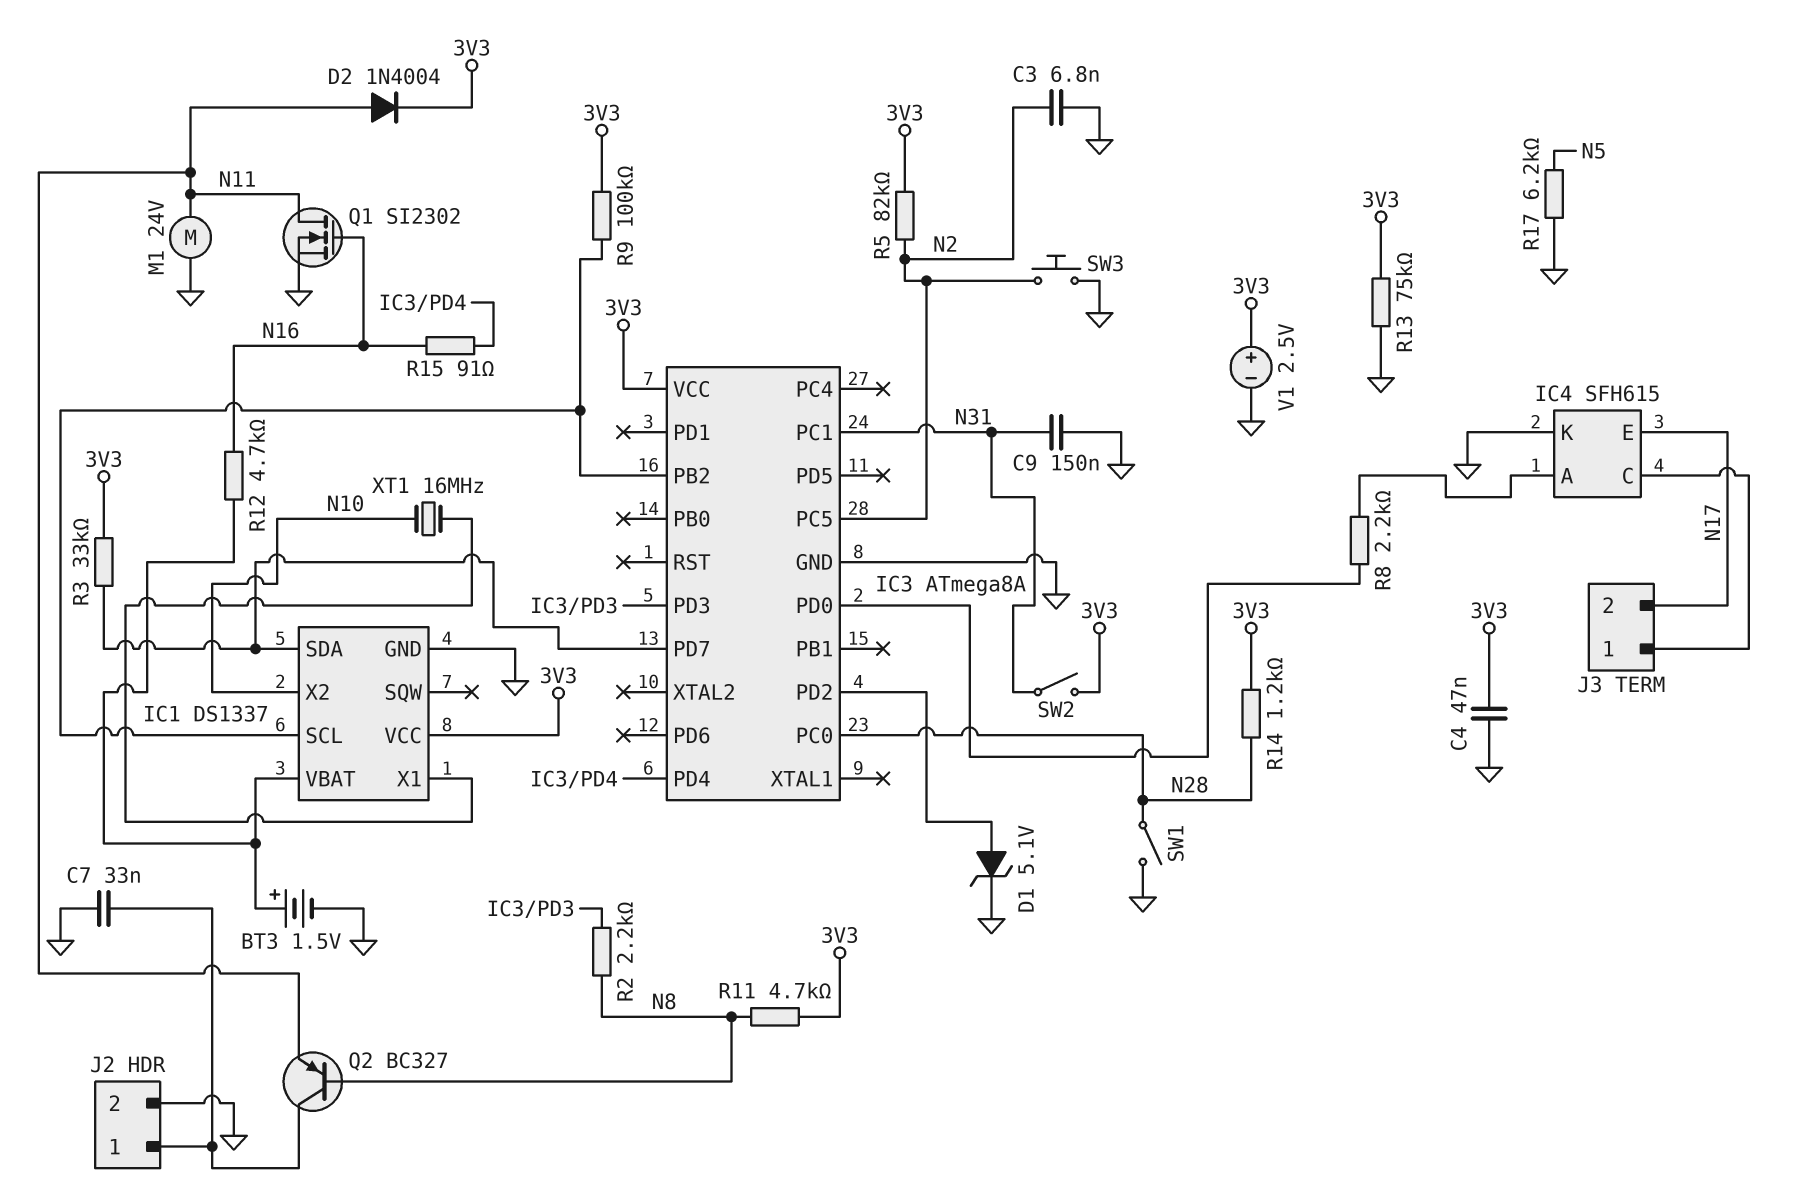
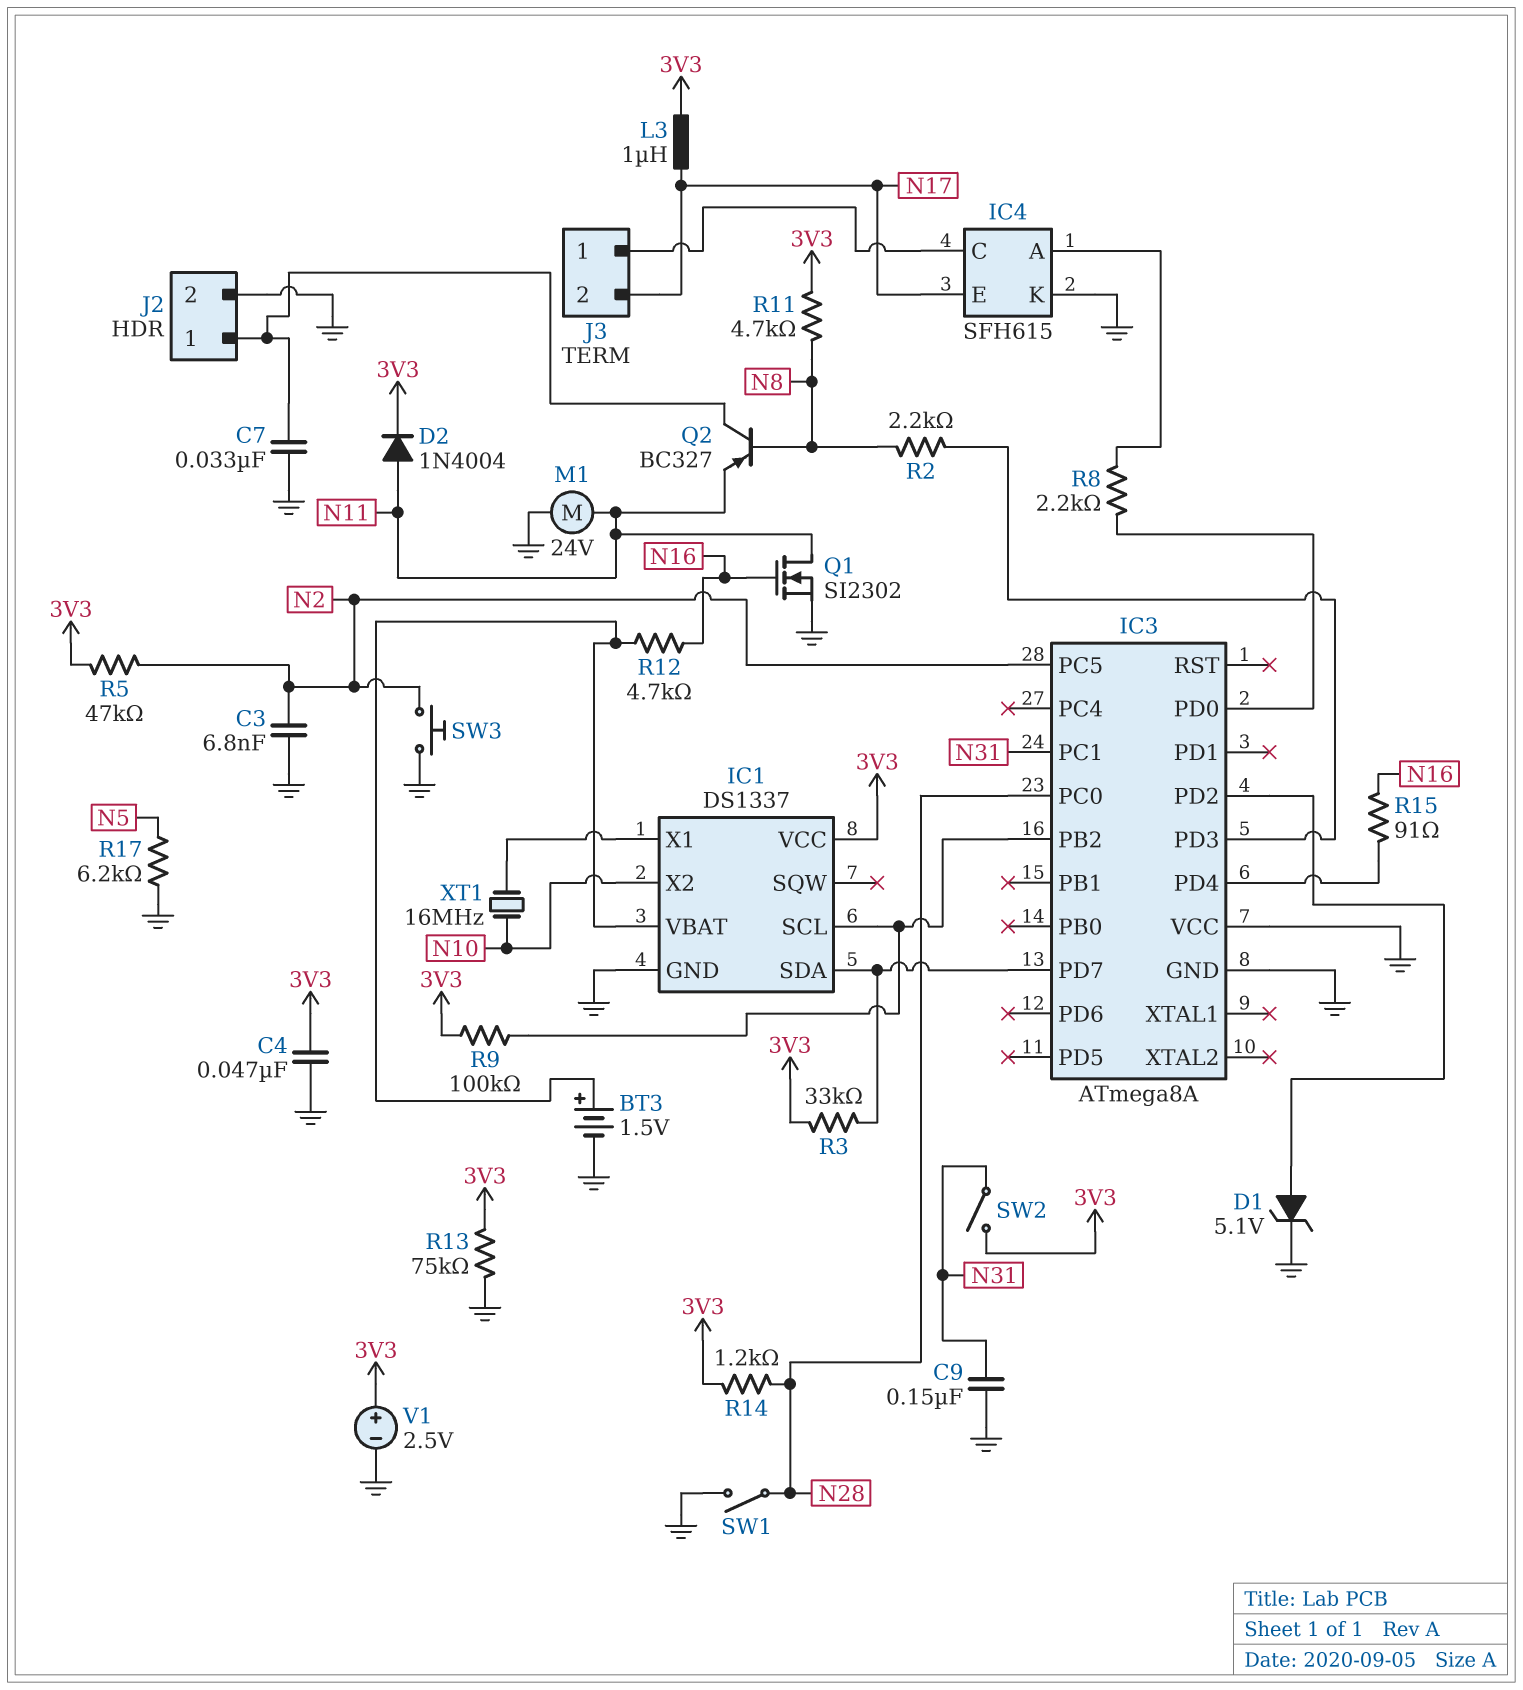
IC3 pin VCC: 3V3 -> GND
L3: none -> 1uH (3V3, N17)
R5: 82k (3V3, N2) -> 47k (3V3, N2)

